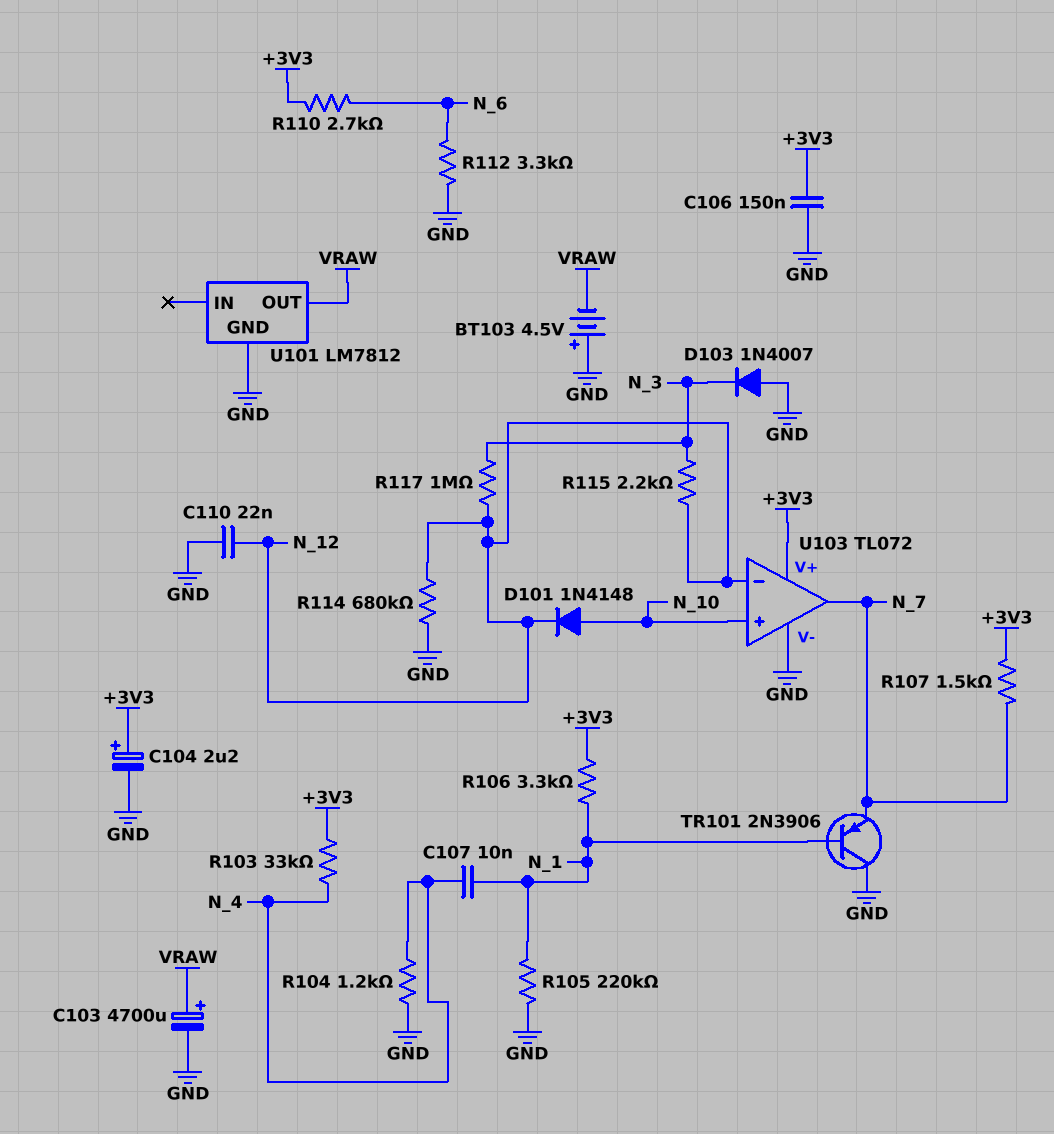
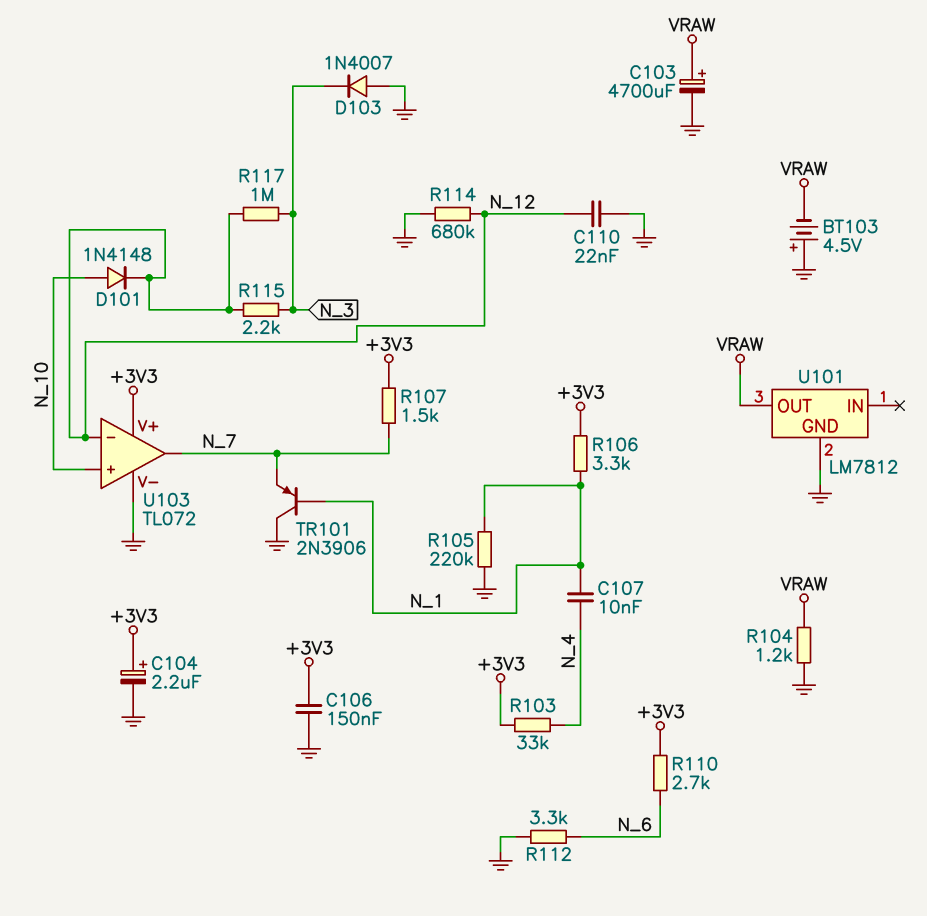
R104: 1.2k (GND, N_4) -> 1.2k (GND, VRAW)

